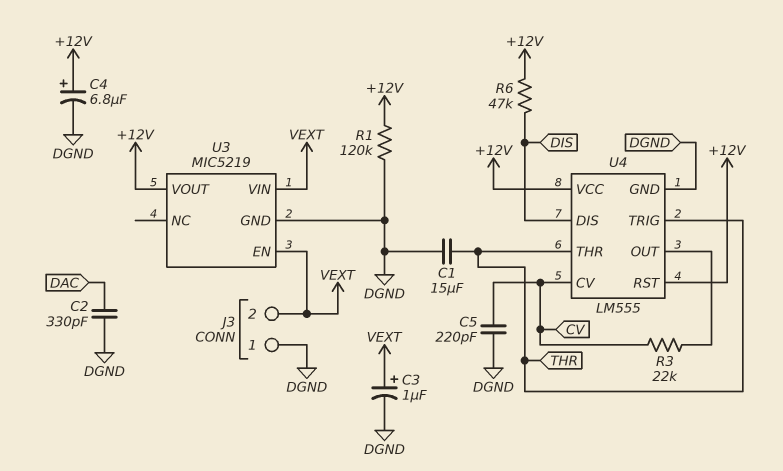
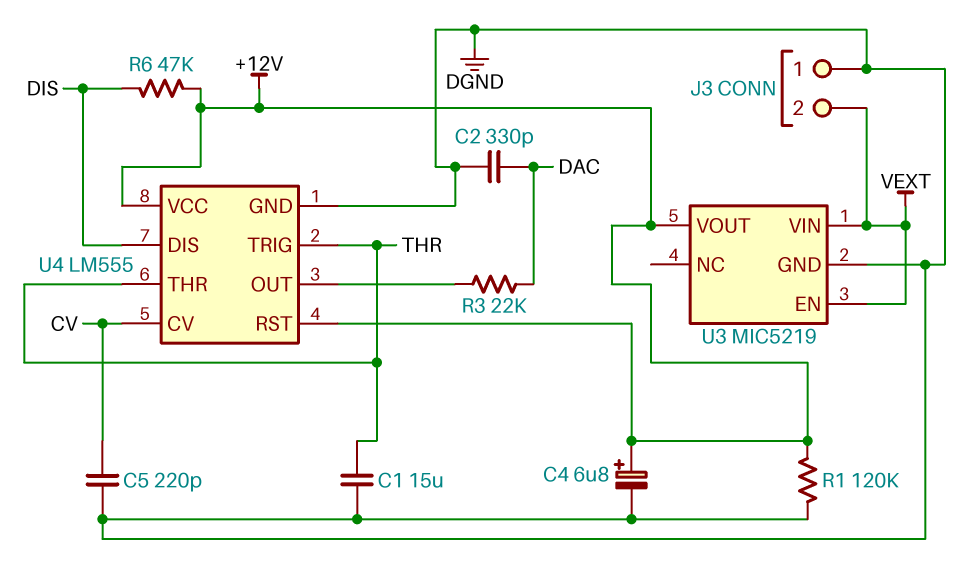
C3: 1uF (plus VEXT, minus DGND) -> none
R3: 22k (CV, U4/OUT) -> 22k (DAC, U4/OUT)

